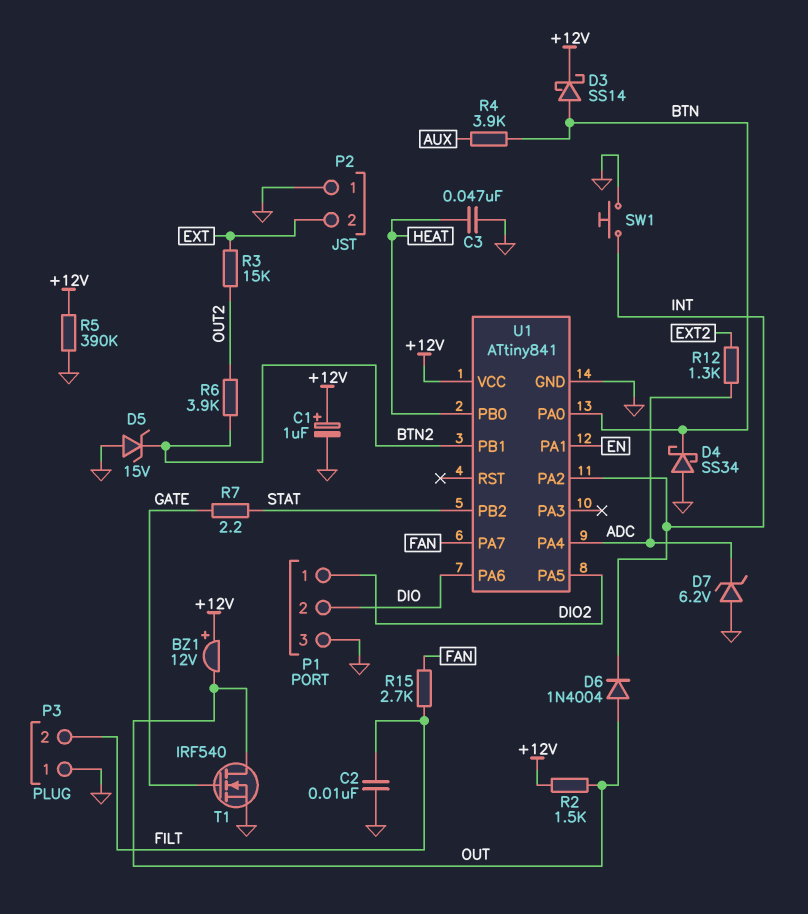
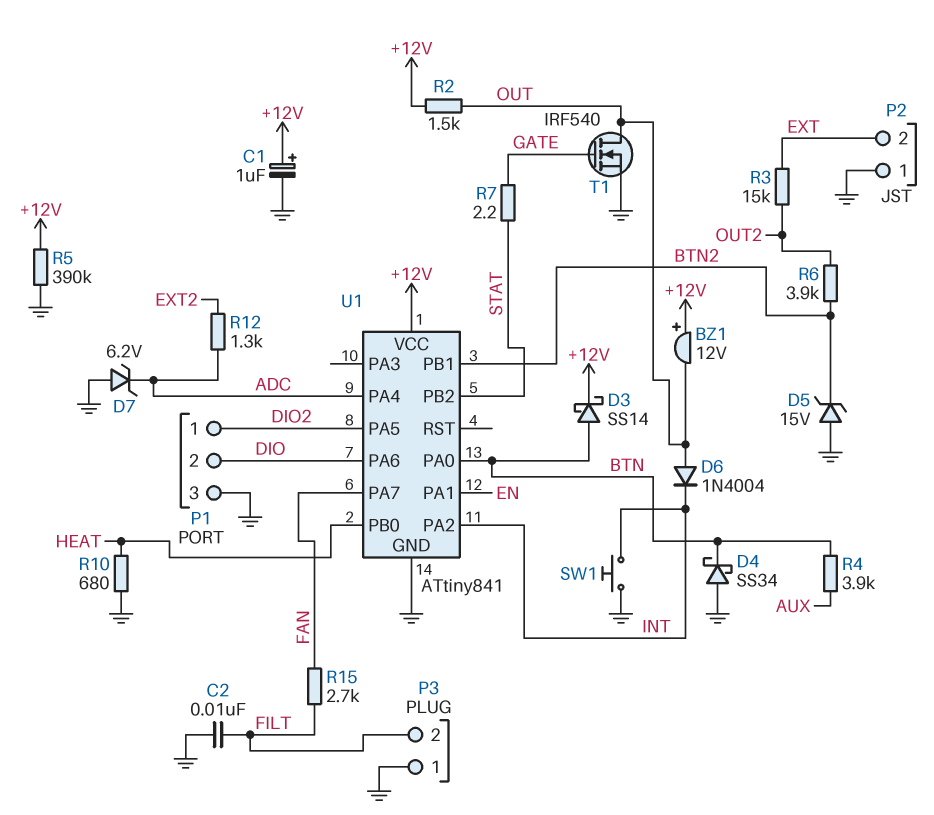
C3: 47nF (GND, HEAT) -> none
R10: none -> 680 (GND, HEAT)

